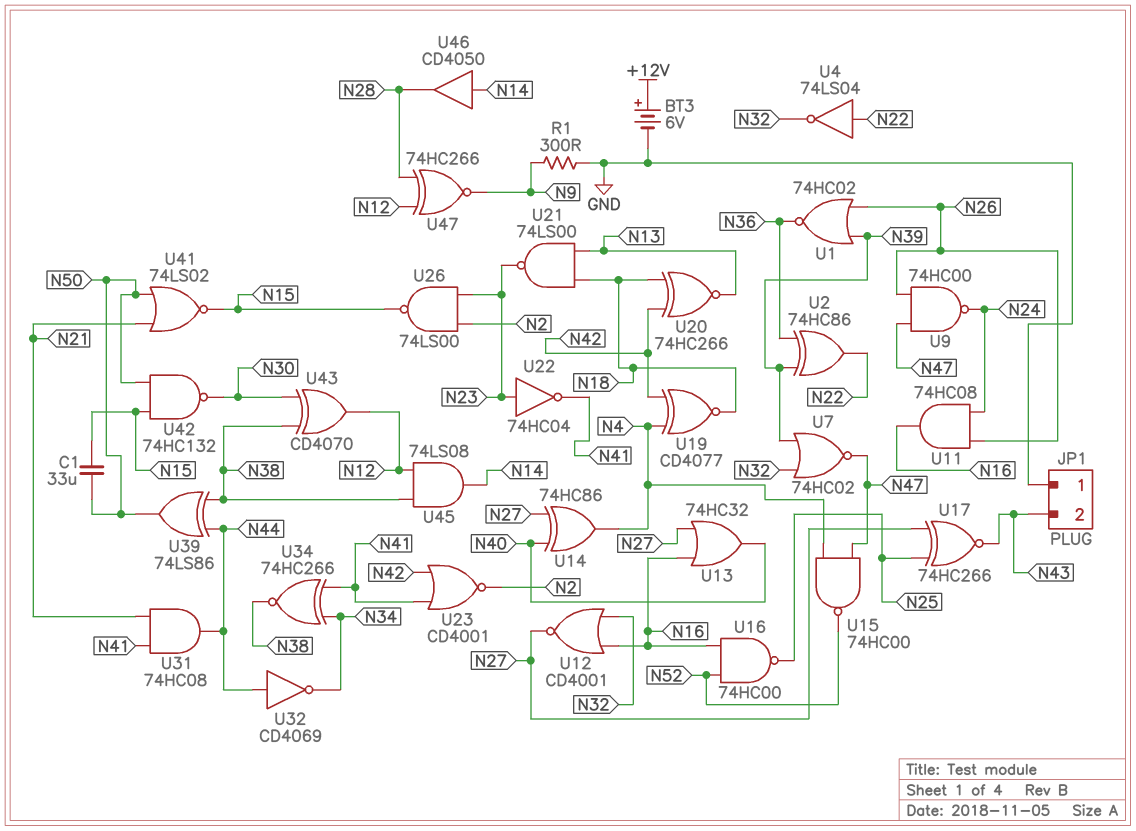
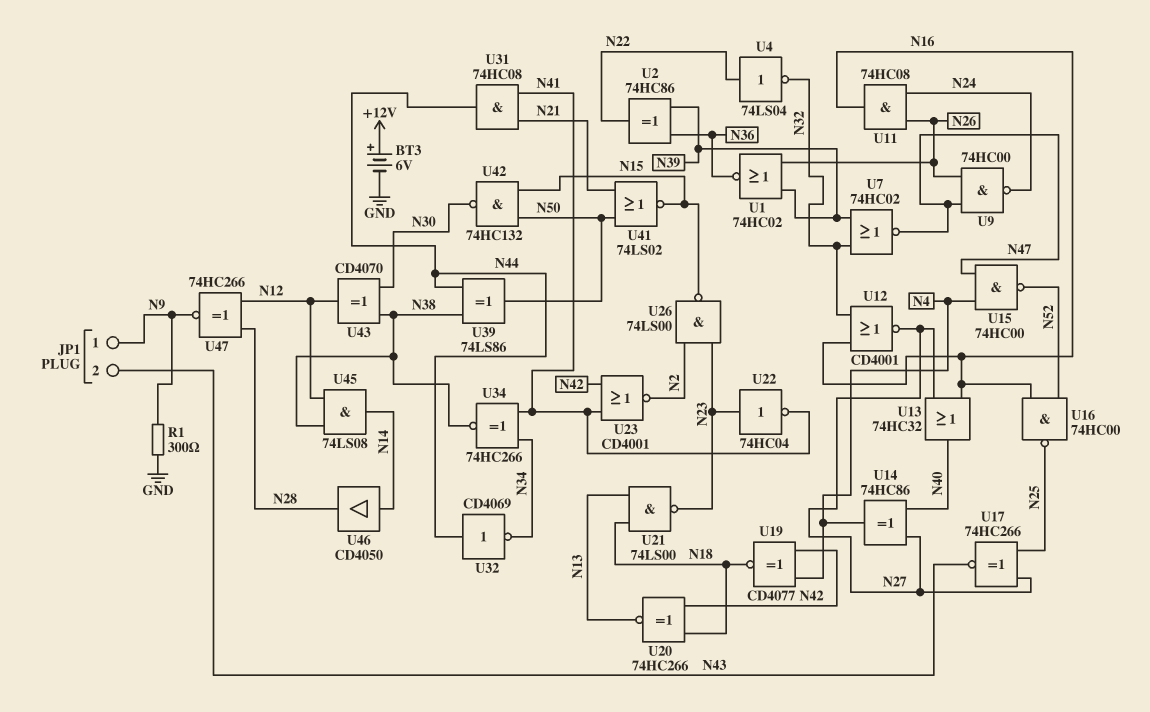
C1: 33uF (N15, N50) -> none
JP1 pin 1: GND -> N9

